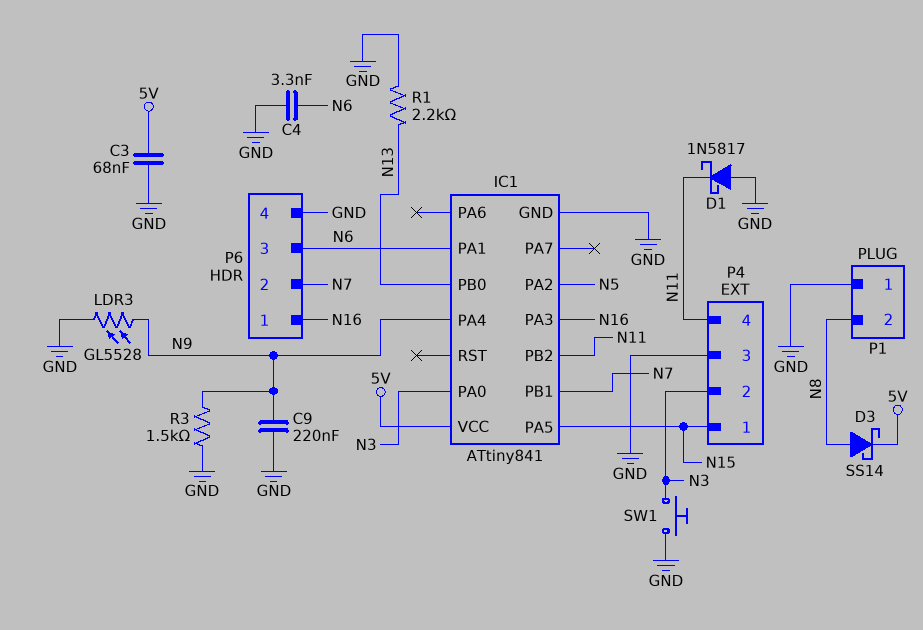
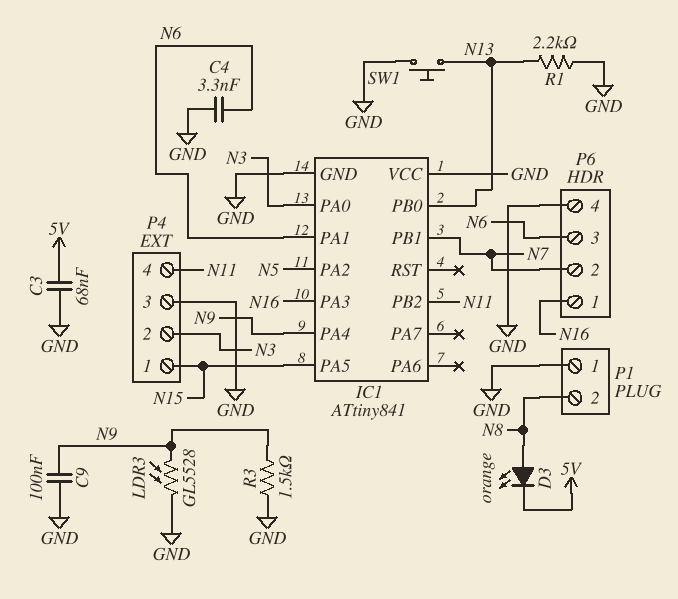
C9: 220nF (GND, N9) -> 100nF (GND, N9)
D1: schottky 1N5817 (A GND, K N11) -> none
D3: schottky SS14 (A N8, K 5V) -> LED orange (A N8, K 5V)
IC1 pin VCC: 5V -> GND
SW1: button (GND, N3) -> button (GND, N13)

